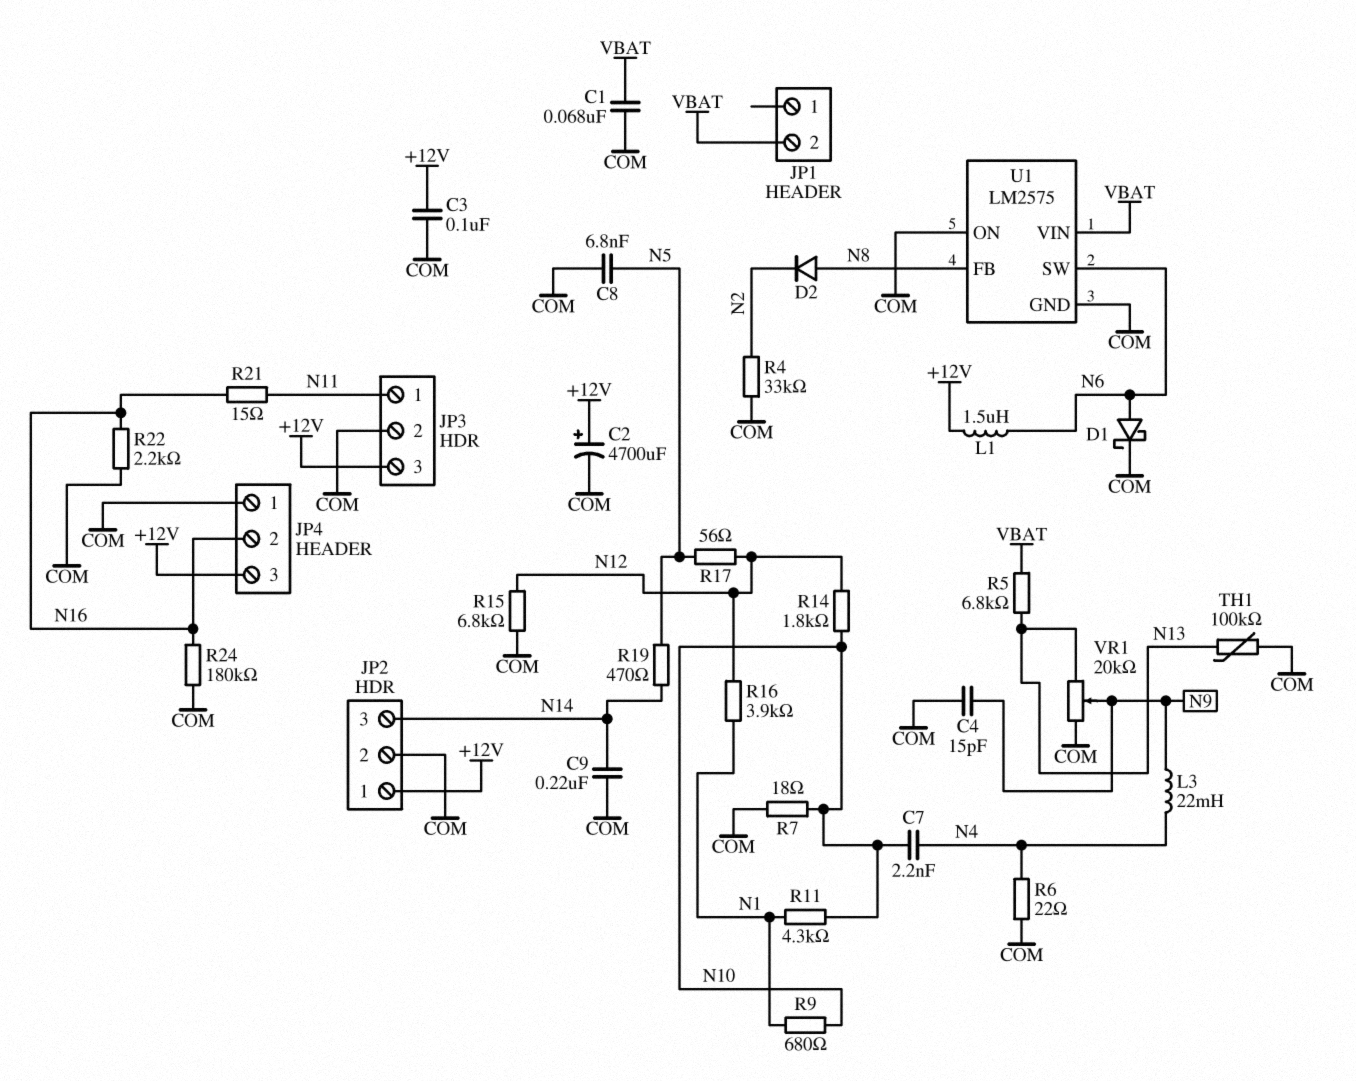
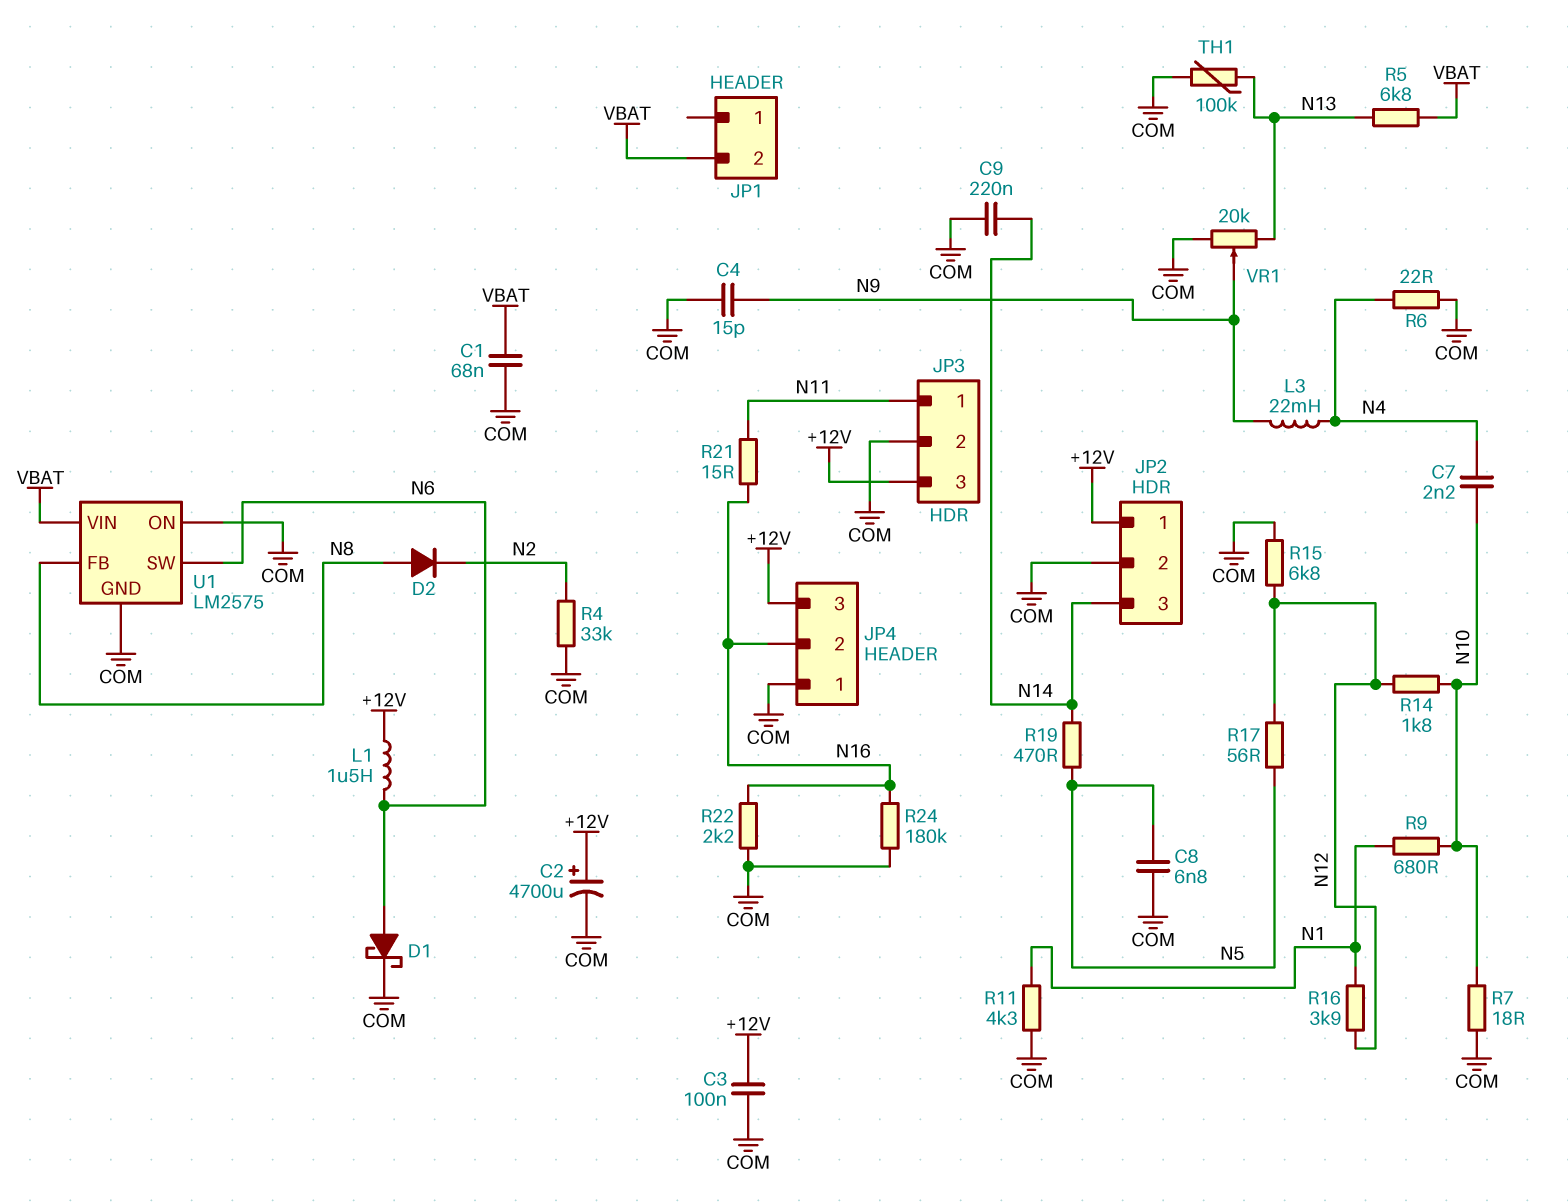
R11: 4.3k (N1, N10) -> 4.3k (COM, N1)

